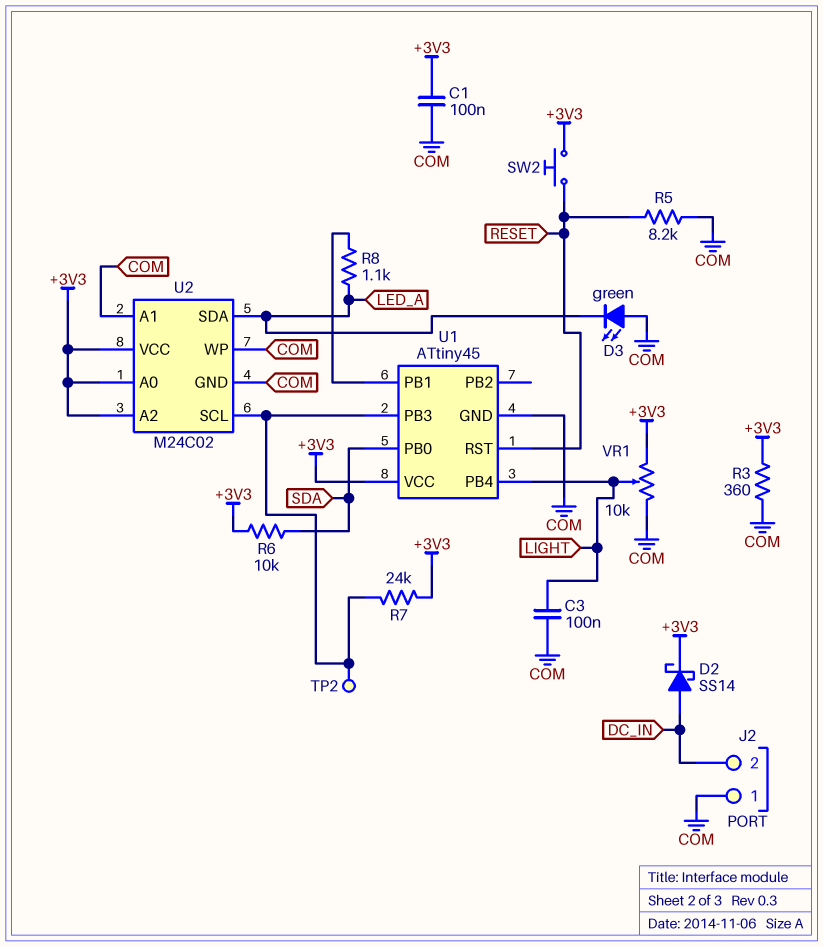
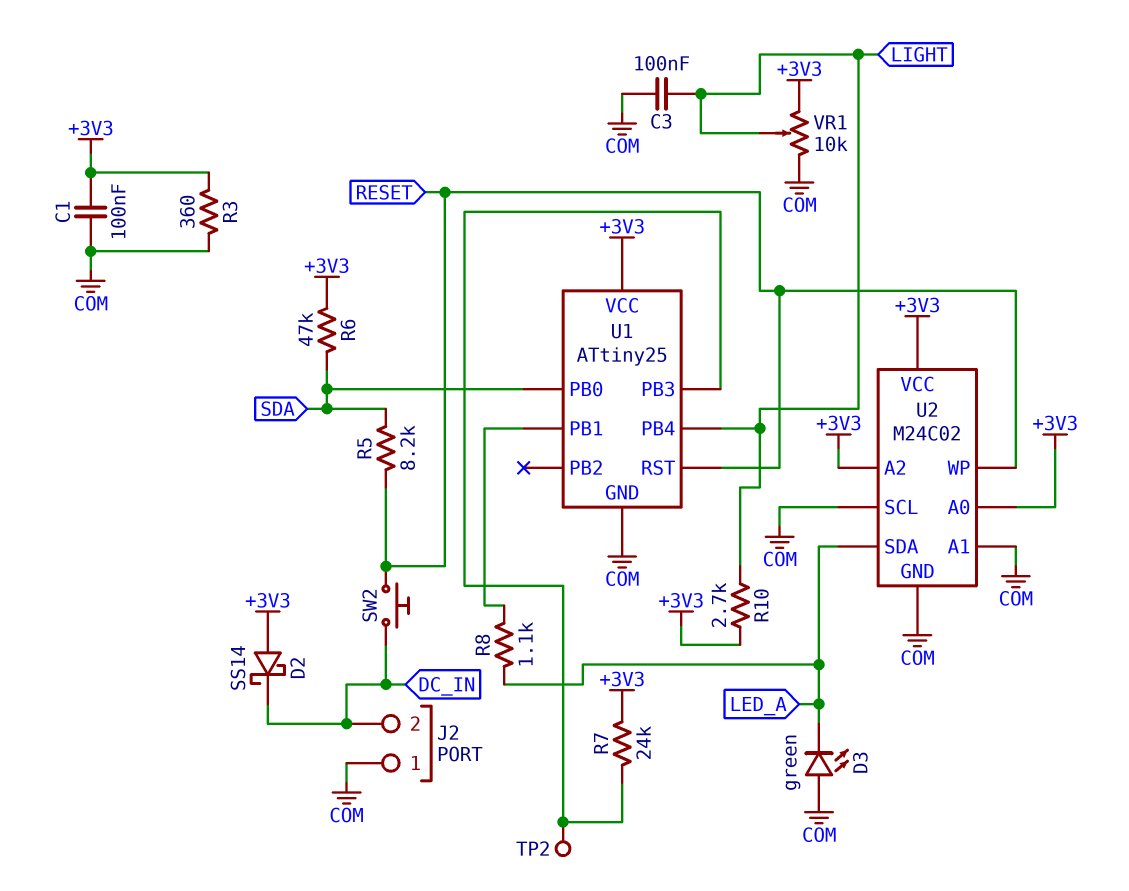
D2: schottky SS14 (A DC_IN, K +3V3) -> schottky SS14 (A +3V3, K DC_IN)
R5: 8.2k (COM, RESET) -> 8.2k (RESET, SDA)
R6: 10k (+3V3, SDA) -> 47k (+3V3, SDA)
R10: none -> 2.7k (+3V3, LIGHT)
SW2: button (+3V3, RESET) -> button (DC_IN, RESET)
U1: ATtiny45 -> ATtiny25
U2 pin SCL: U1/PB3 -> COM
U2 pin WP: COM -> RESET

